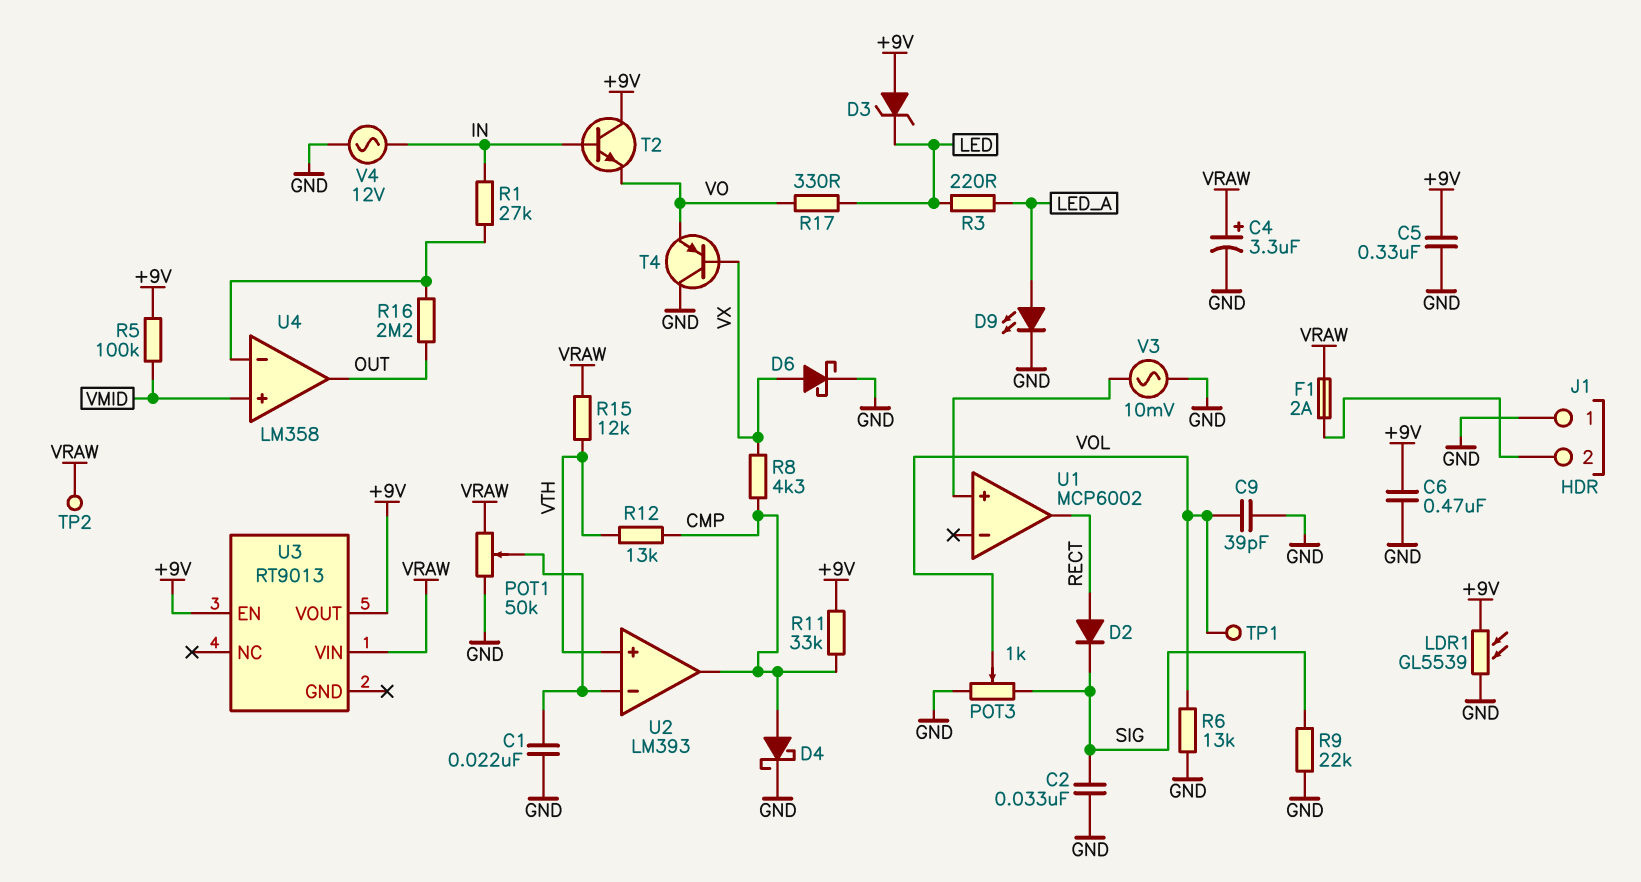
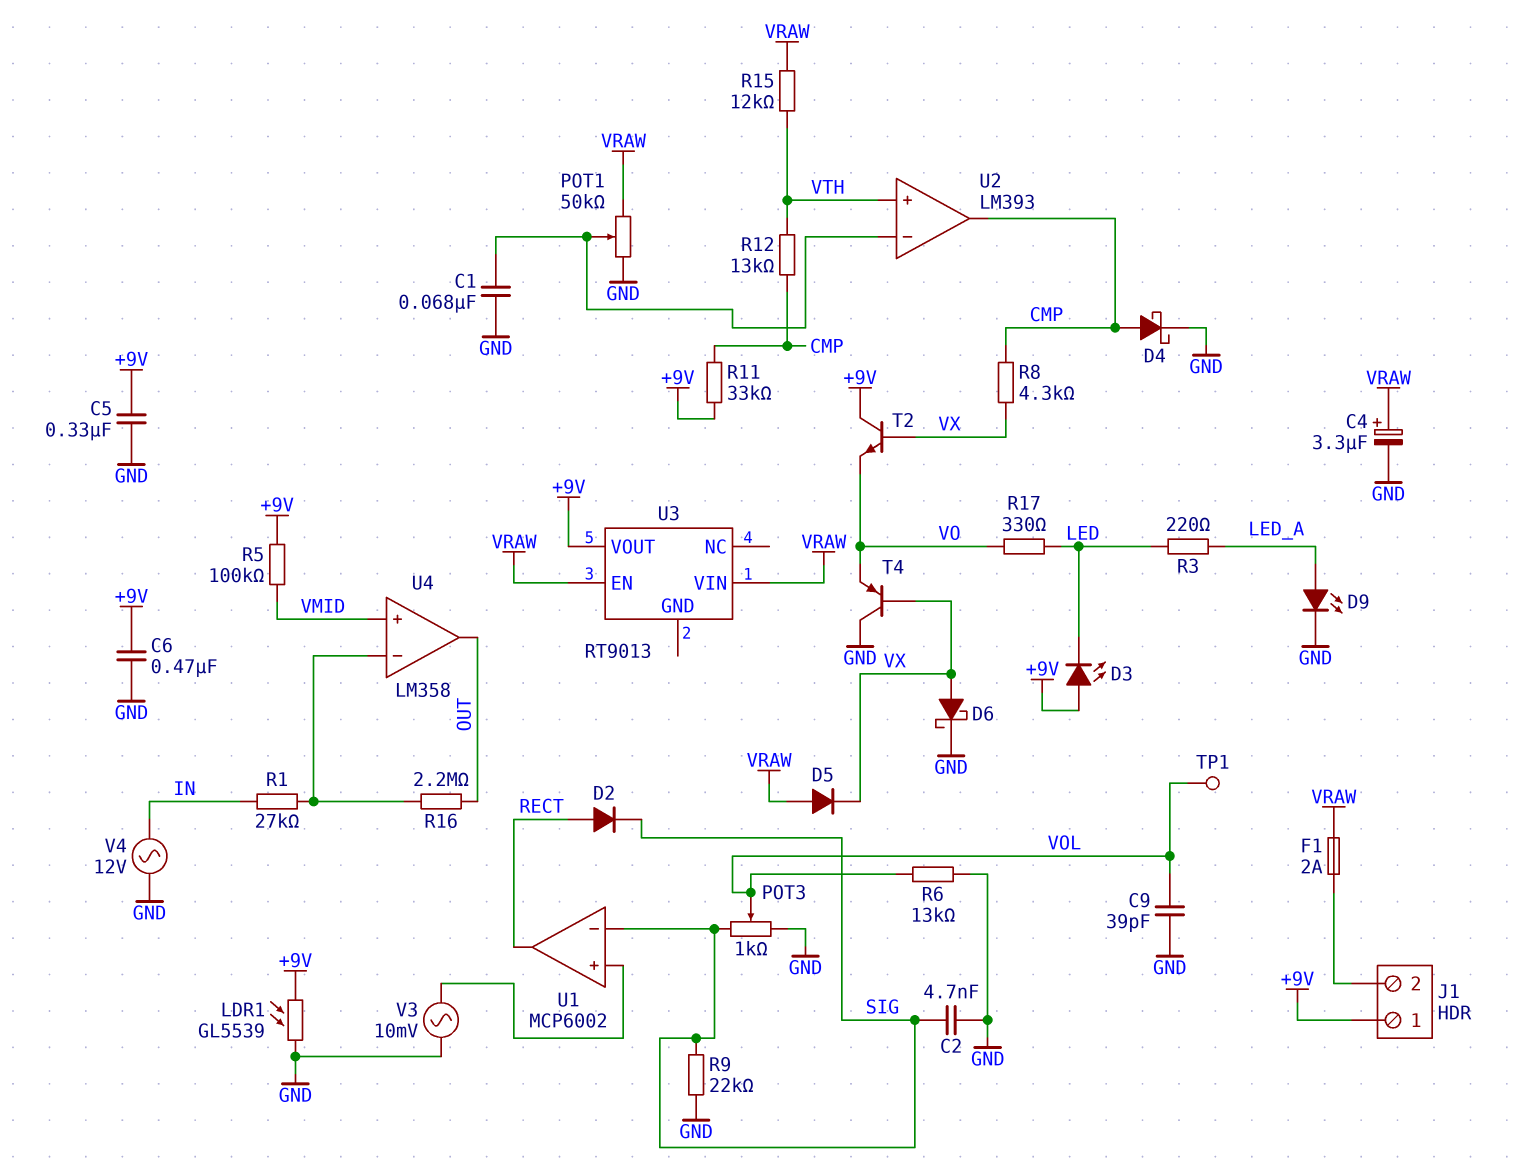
C1: 22nF (GND, U2/in-) -> 68nF (GND, U2/in-)
C2: 33nF (GND, SIG) -> 4.7nF (GND, SIG)
D3: zener (A +9V, K LED) -> LED (A +9V, K LED)
D5: none -> diode (A VRAW, K VX)
J1 pin 1: GND -> +9V
T2: NPN (B IN, C +9V, E VO) -> NPN (B VX, C +9V, E VO)
TP2: test point (VRAW) -> none
U1 pin in-: none -> SIG
U3 pin EN: +9V -> VRAW

